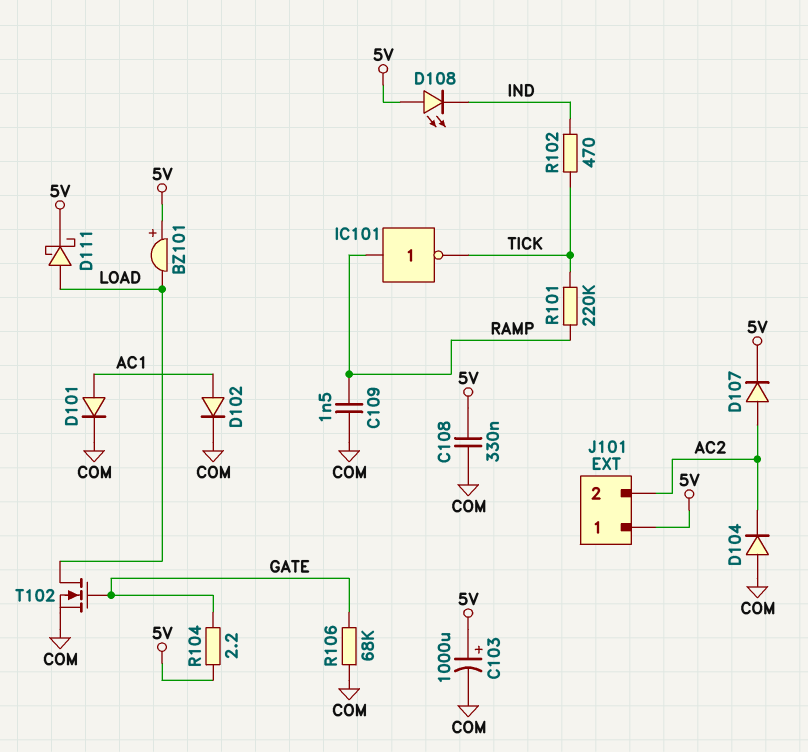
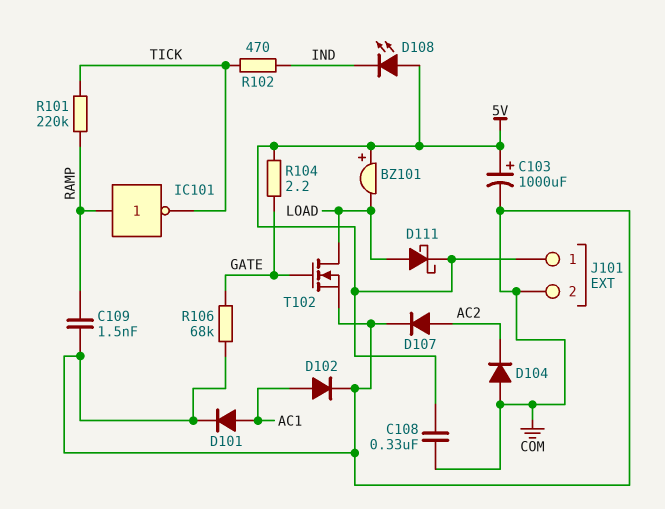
D107: diode (A AC2, K 5V) -> diode (A AC2, K COM)
J101 pin 2: AC2 -> COM

